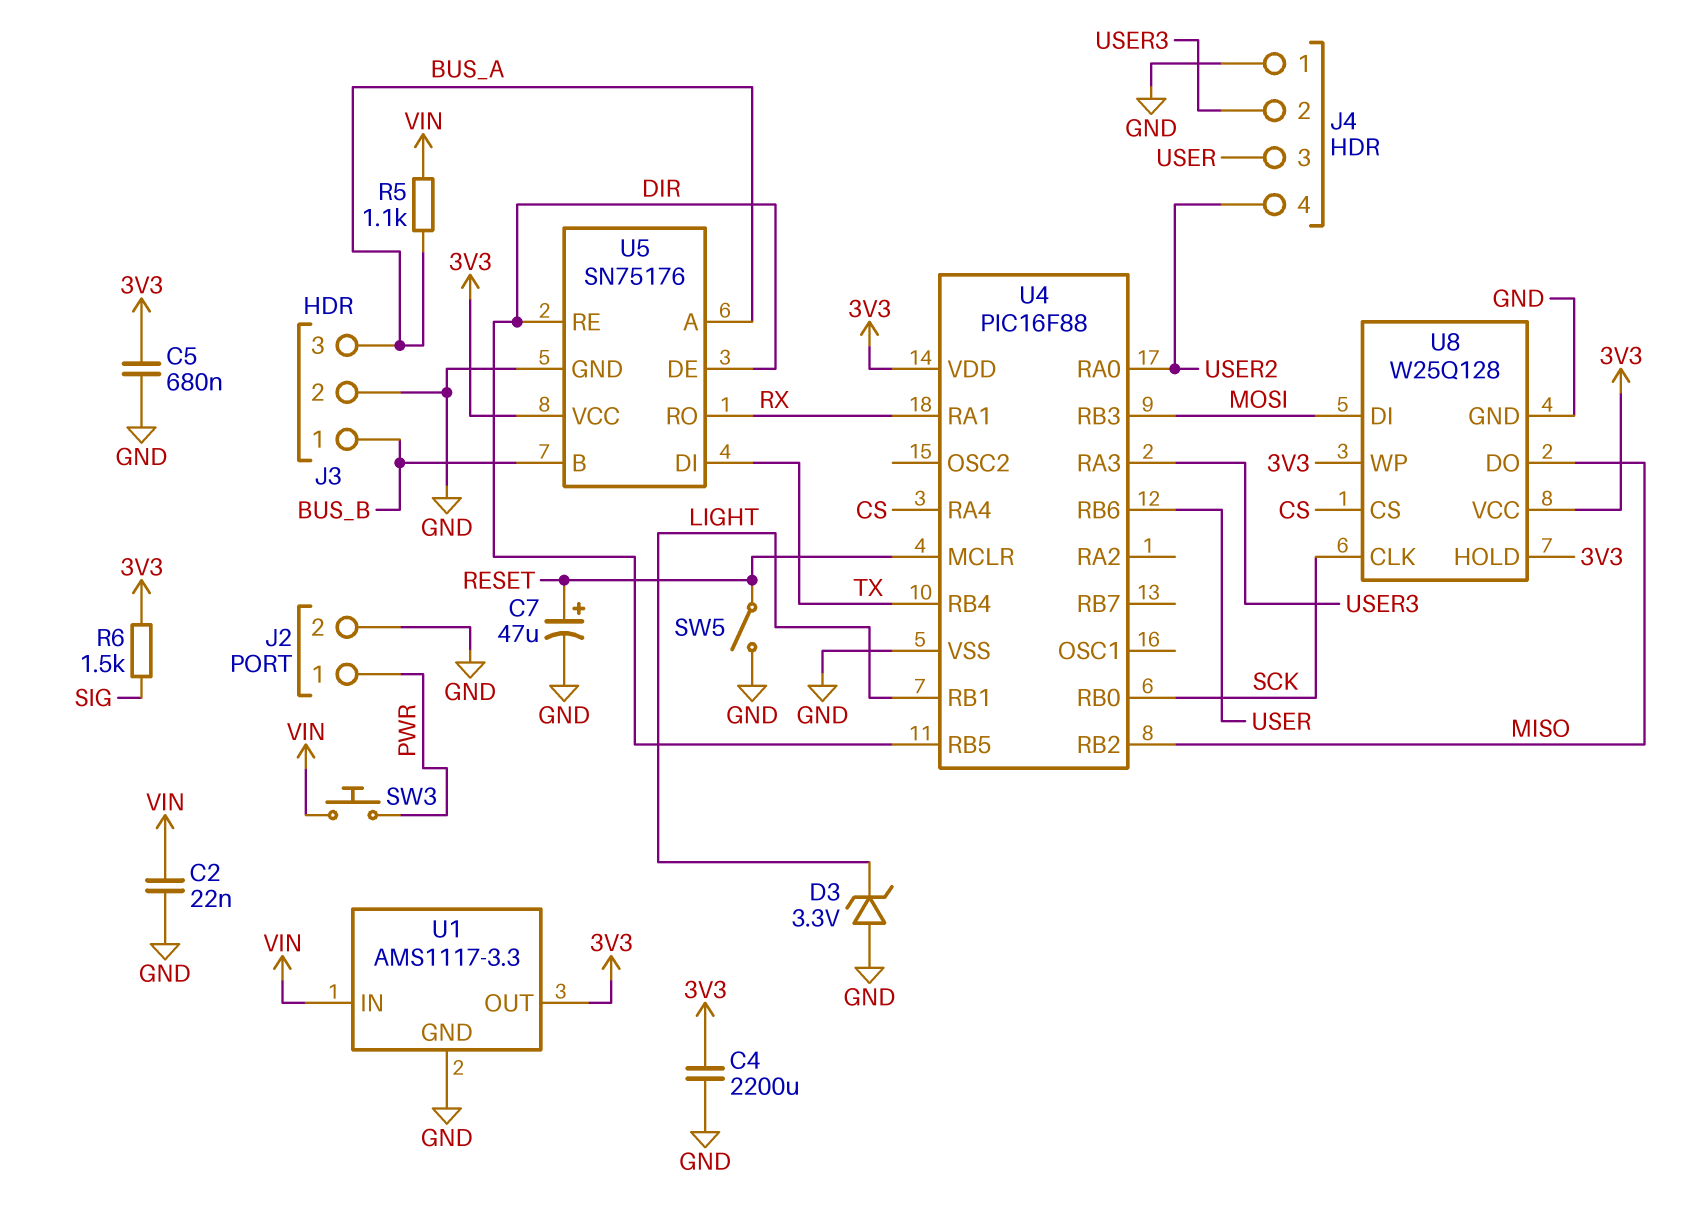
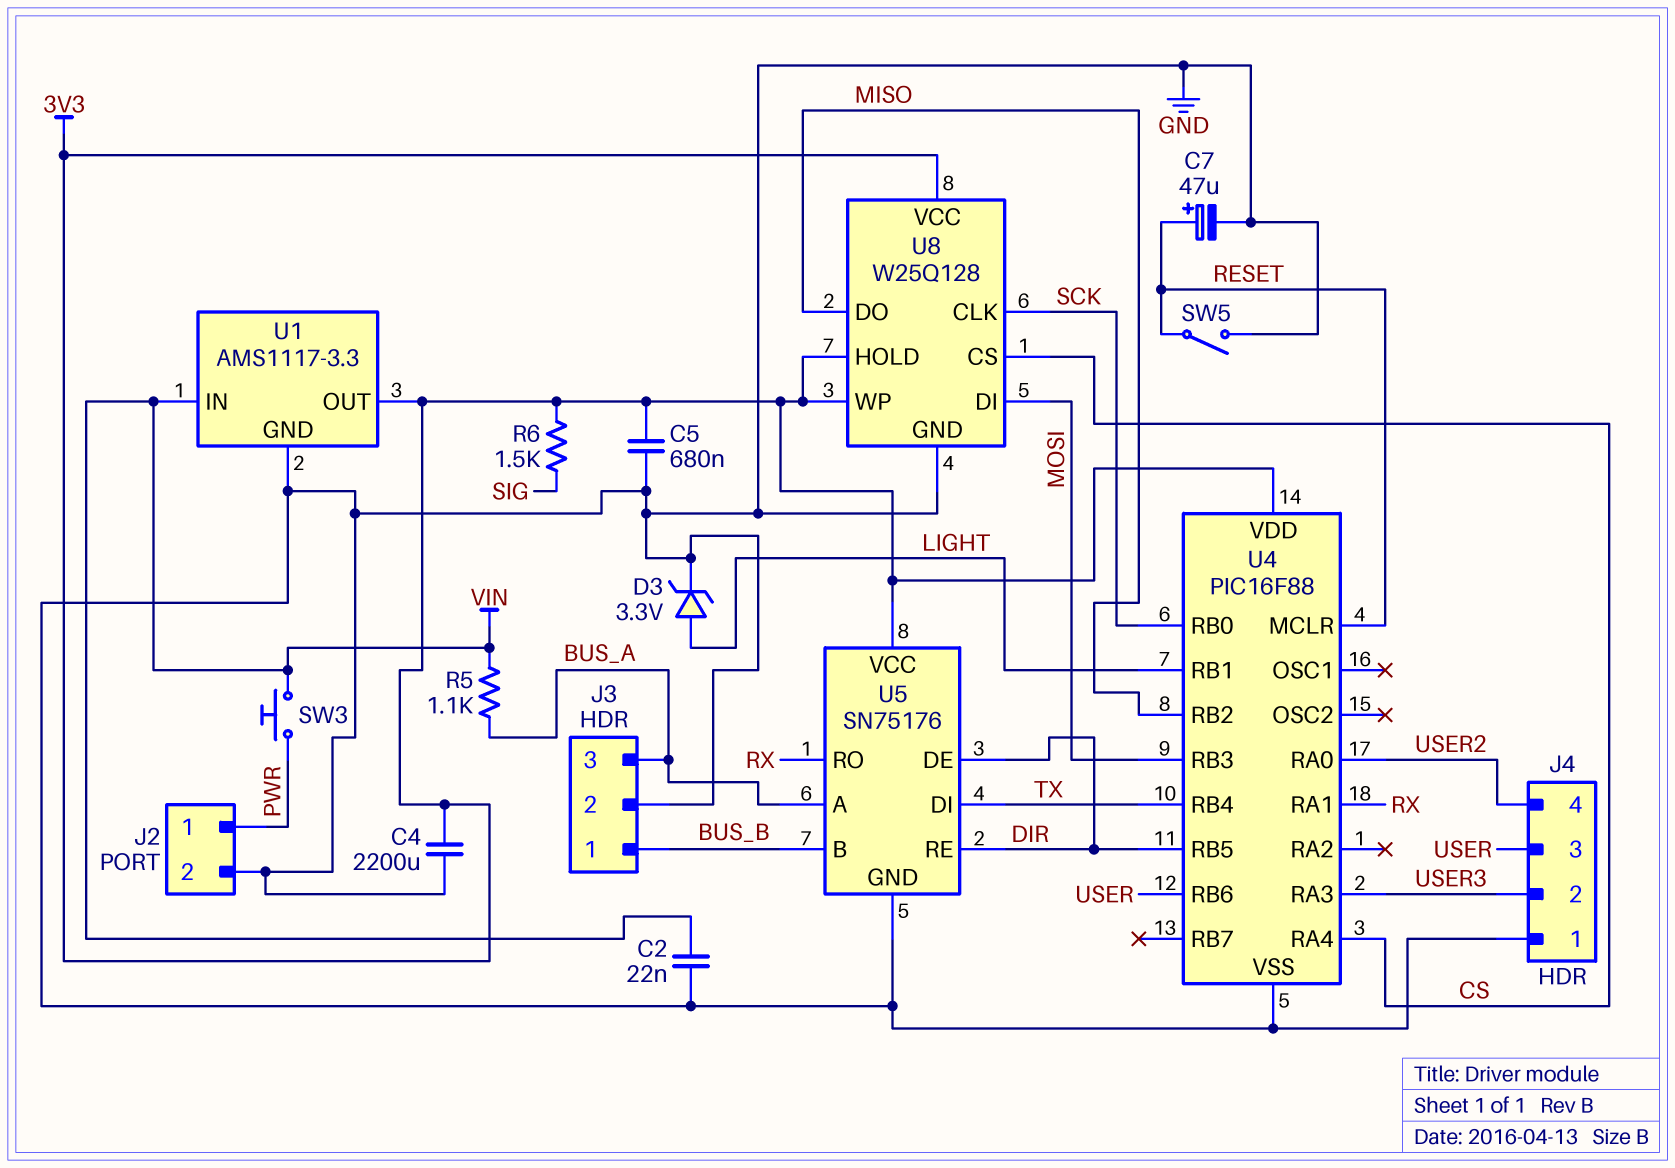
D3: zener 3.3V (A GND, K LIGHT) -> zener 3.3V (A LIGHT, K GND)

